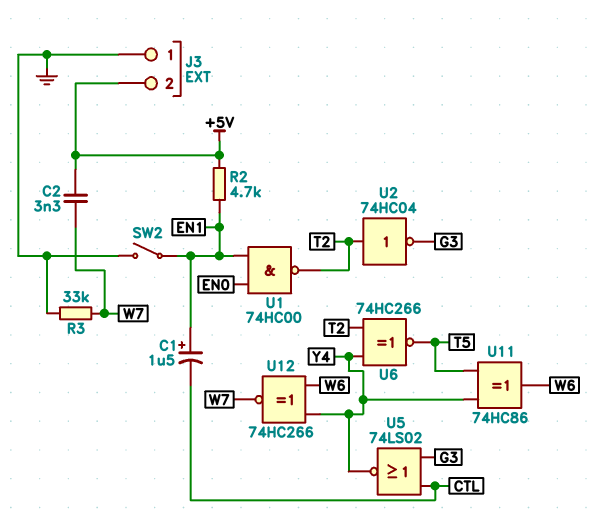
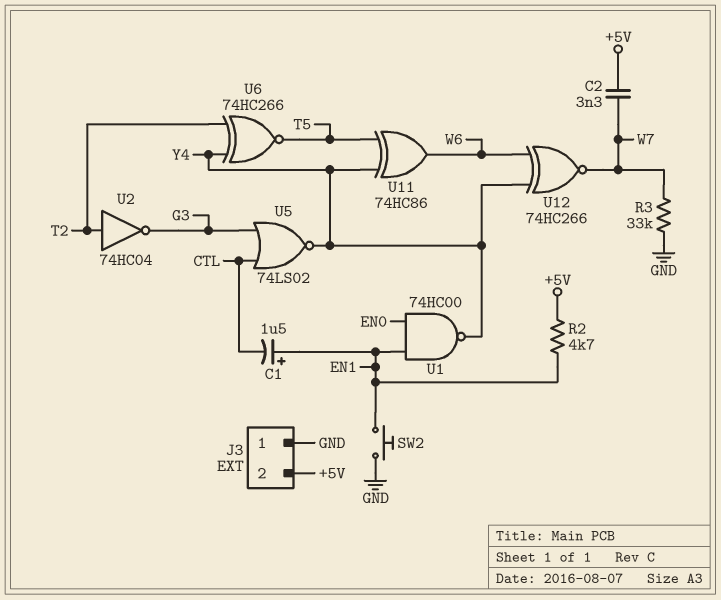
SW2: switch (EN1, GND) -> button (EN1, GND)
U1: NAND 74HC00 (in EN0, in EN1, out T2) -> NAND 74HC00 (in EN0, in EN1, out Y4)

